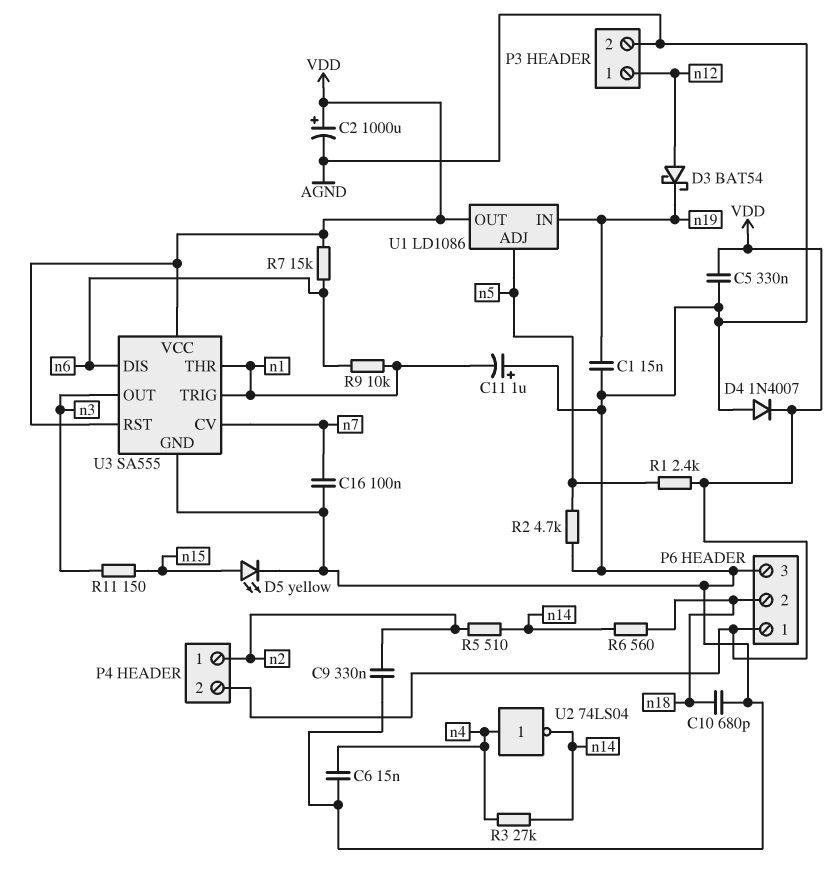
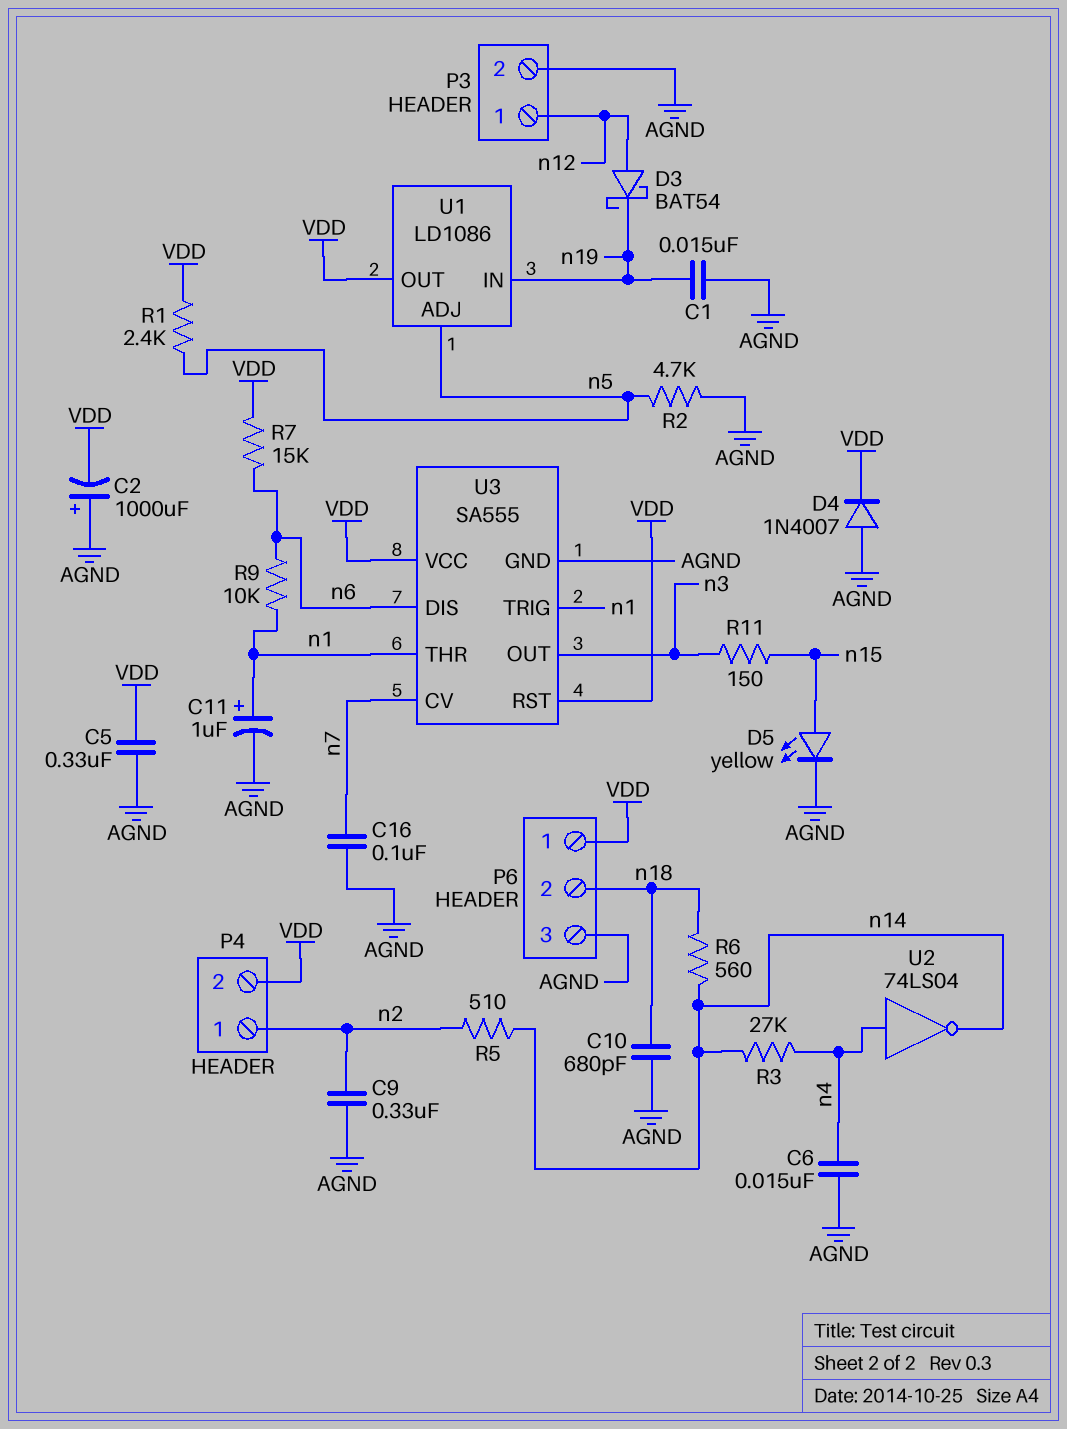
C2: 1000uF (plus VDD, minus AGND) -> 1000uF (plus AGND, minus VDD)
C11: 1uF (plus AGND, minus n1) -> 1uF (plus n1, minus AGND)

